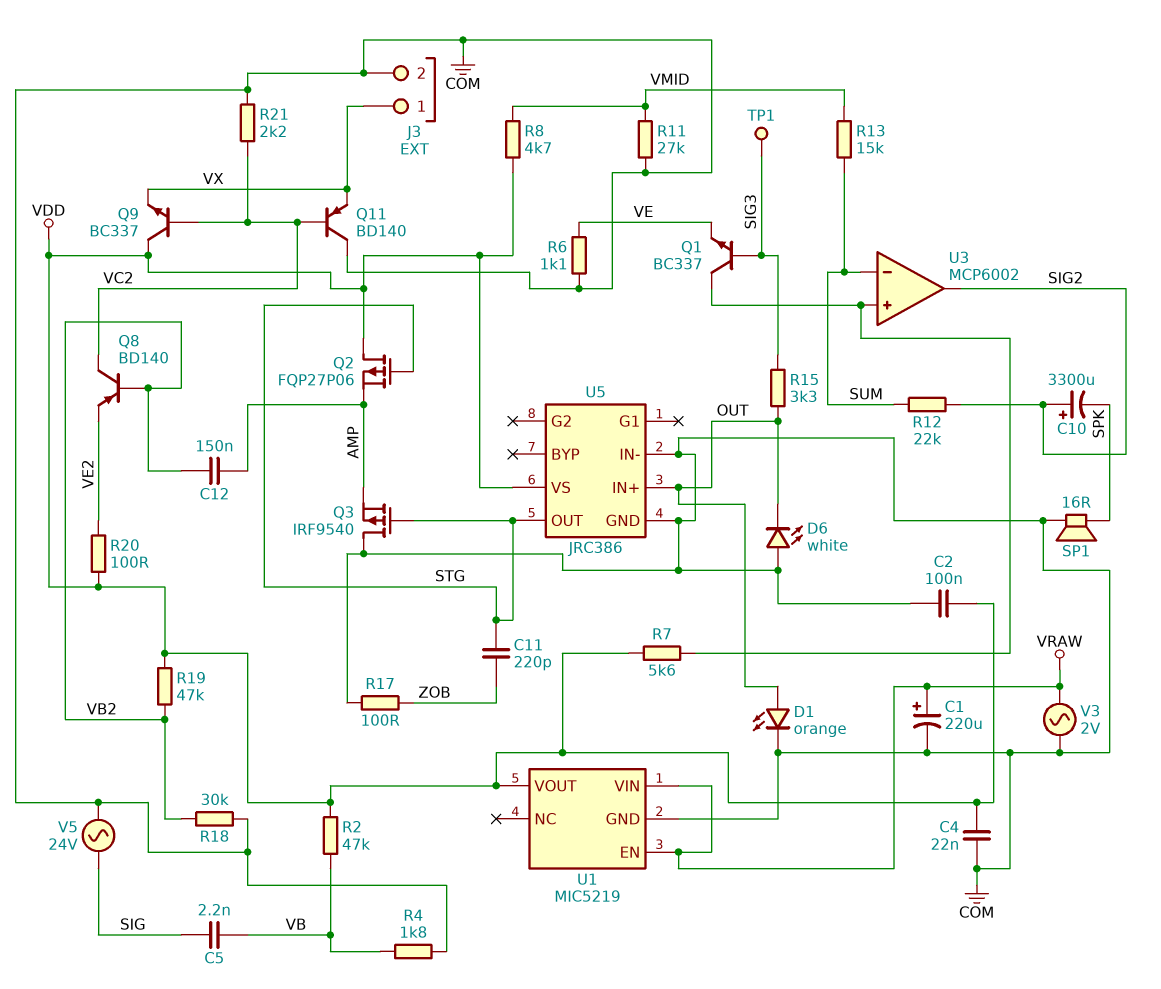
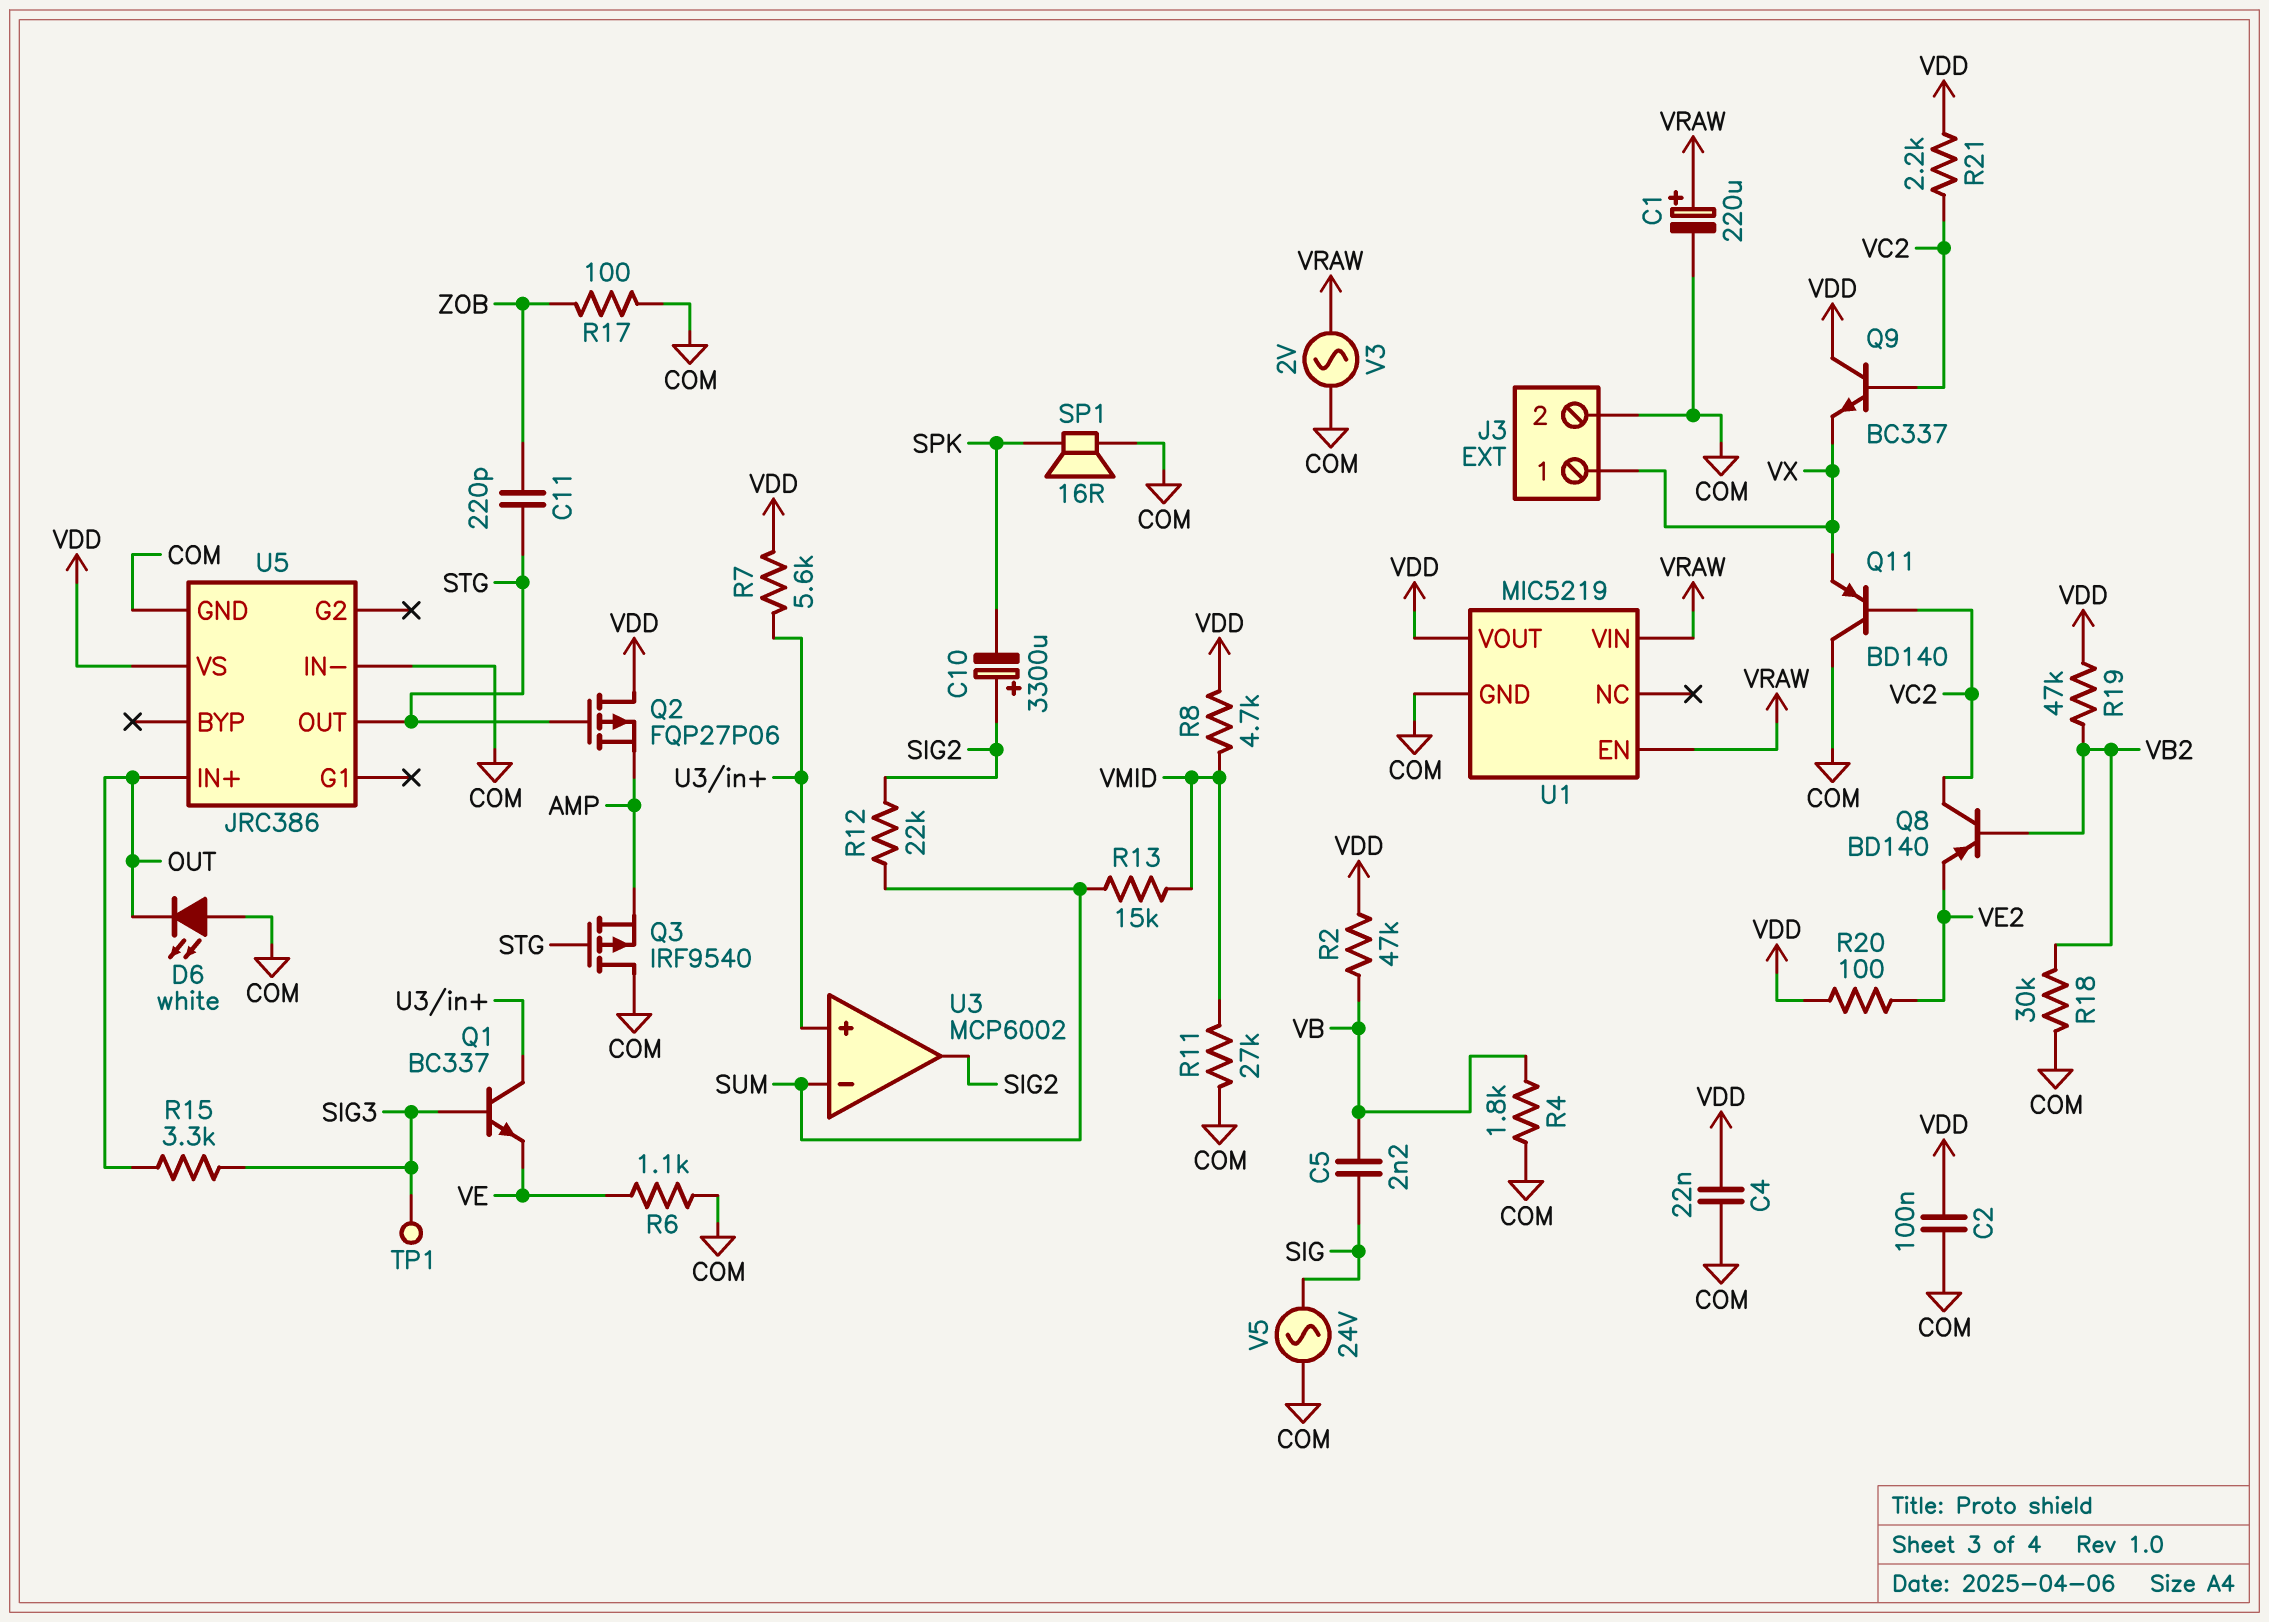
C12: 150nF (AMP, VB2) -> none
D1: LED orange (A OUT, K COM) -> none
R21: 2.2k (COM, VC2) -> 2.2k (VC2, VDD)

